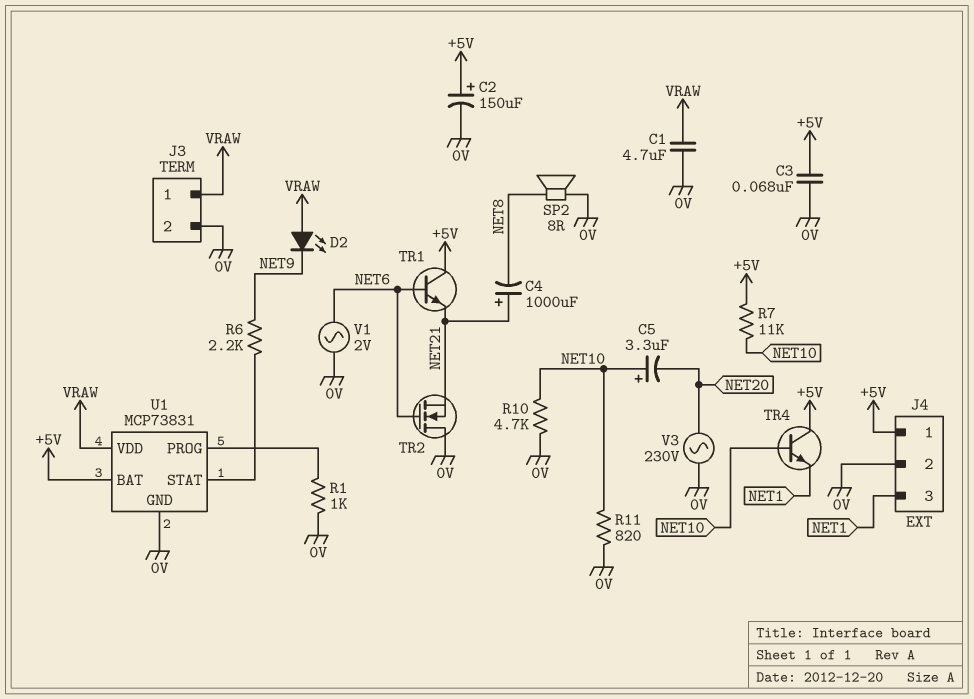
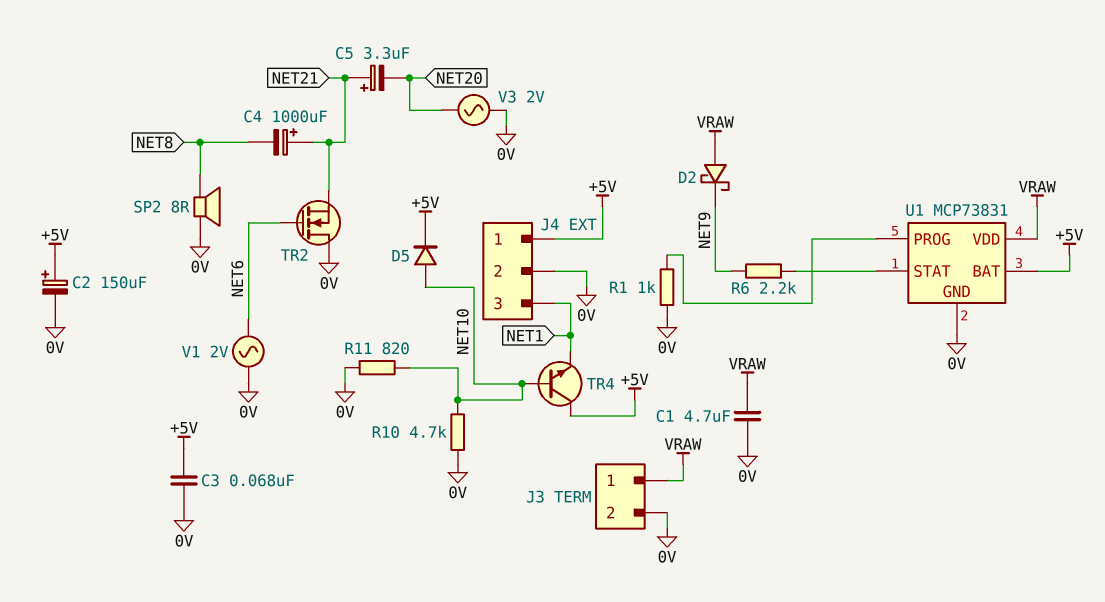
C5: 3.3uF (plus NET10, minus NET20) -> 3.3uF (plus NET21, minus NET20)
D2: LED (A VRAW, K NET9) -> schottky (A VRAW, K NET9)
D5: none -> diode (A NET10, K +5V)
R7: 11k (+5V, NET10) -> none
TR1: NPN (B NET6, C +5V, E NET21) -> none
V3: AC 230V (0V, NET20) -> AC 2V (0V, NET20)

